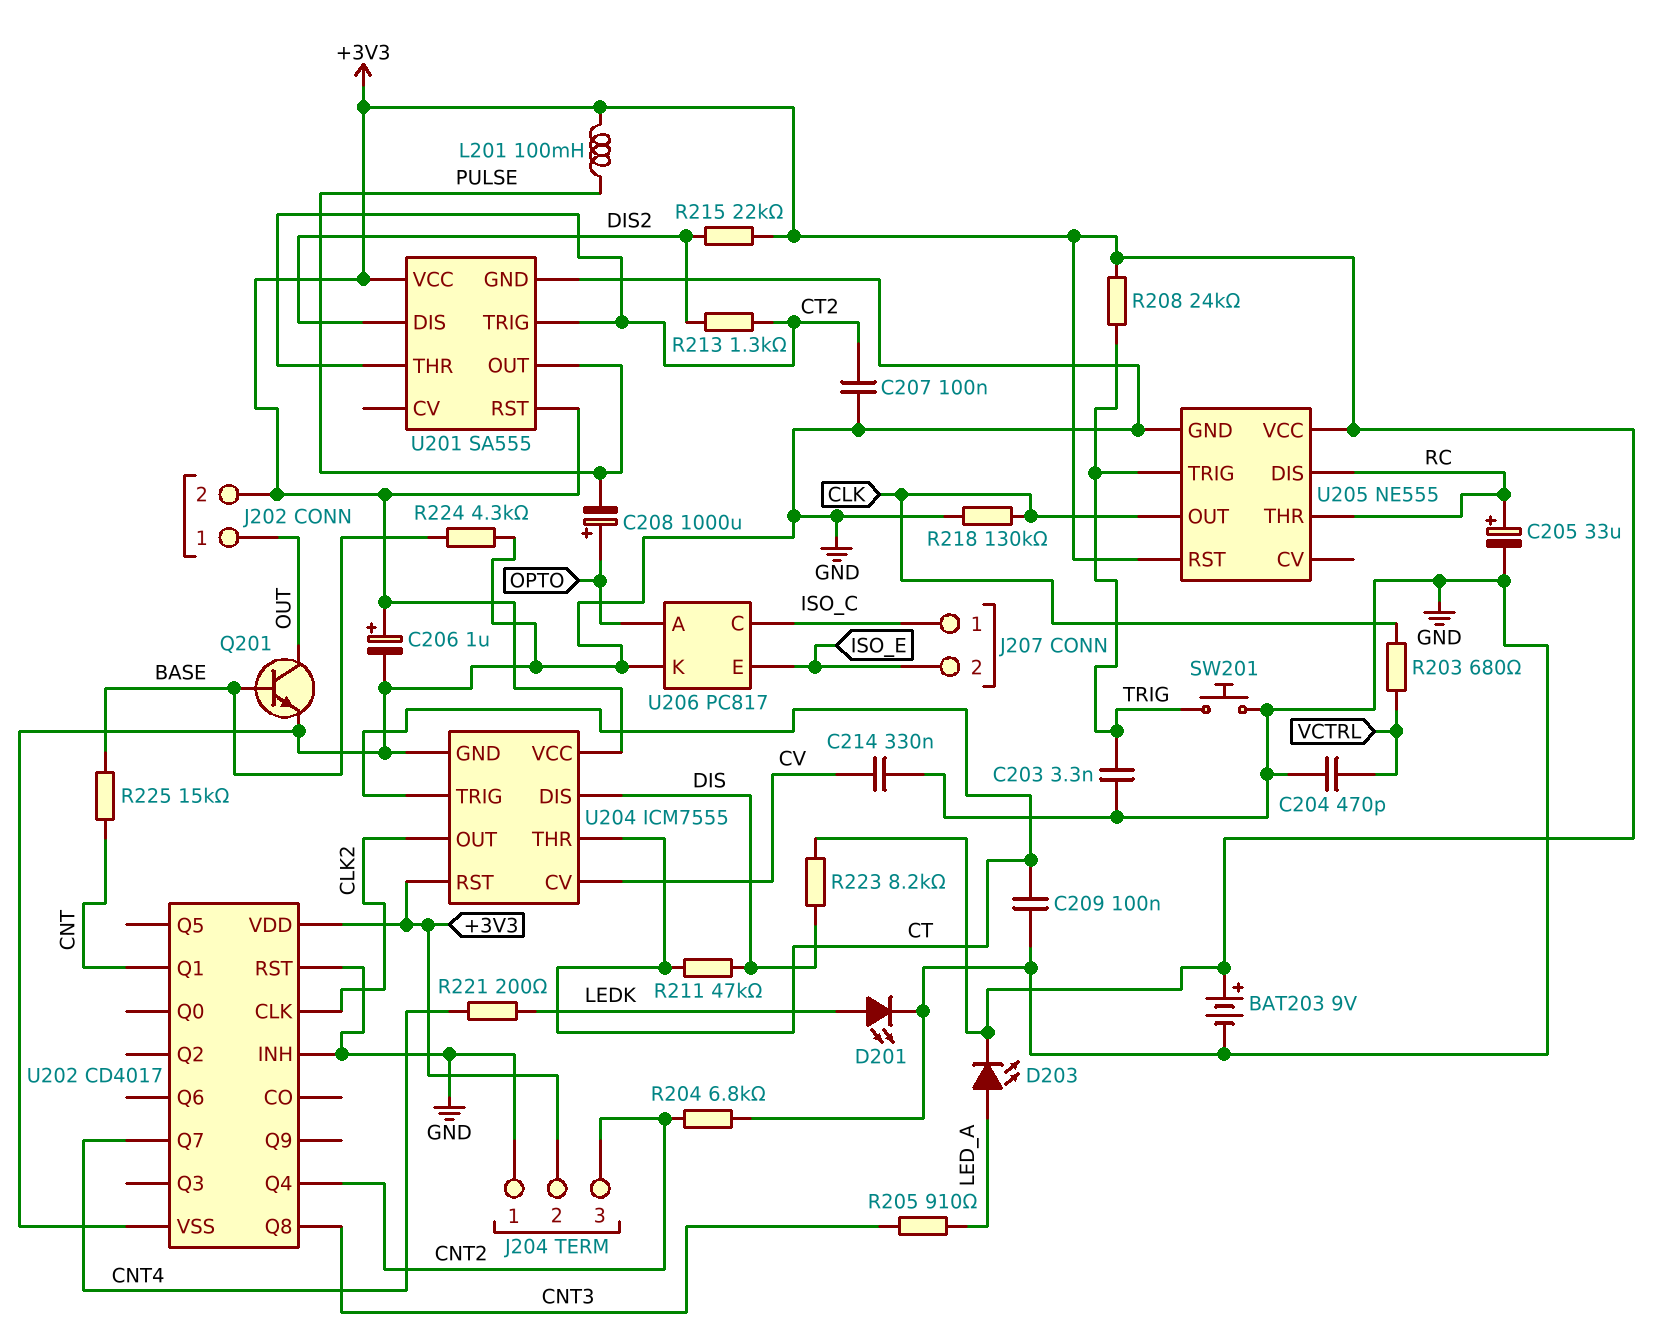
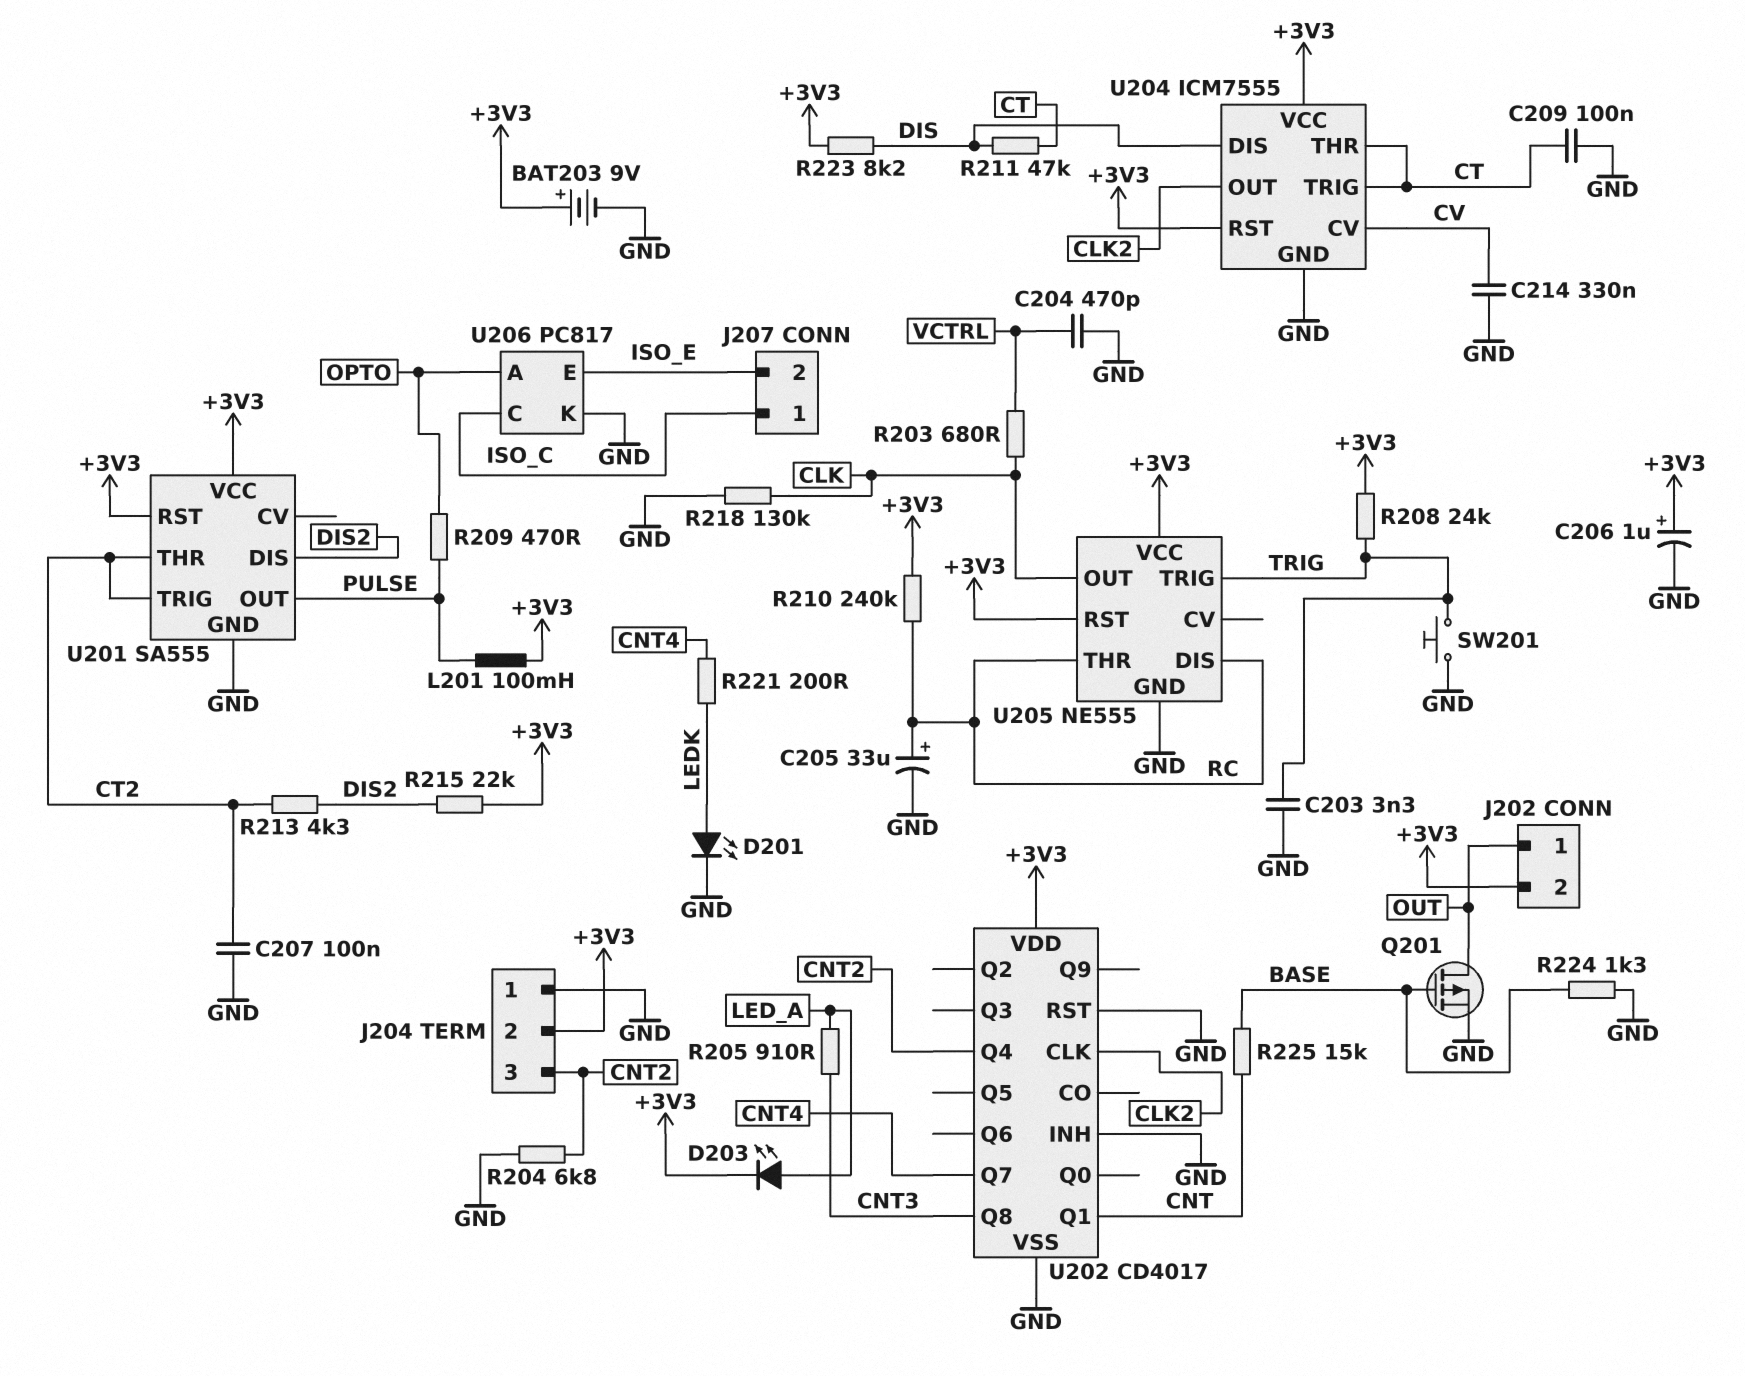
C208: 1000uF (plus OPTO, minus PULSE) -> none
Q201: NPN (B BASE, C OUT, E GND) -> PMOS (G BASE, D OUT, S GND)
R209: none -> 470 (OPTO, PULSE)
R210: none -> 240k (+3V3, RC)
R213: 1.3k (CT2, DIS2) -> 4.3k (CT2, DIS2)
R224: 4.3k (BASE, GND) -> 1.3k (BASE, GND)

